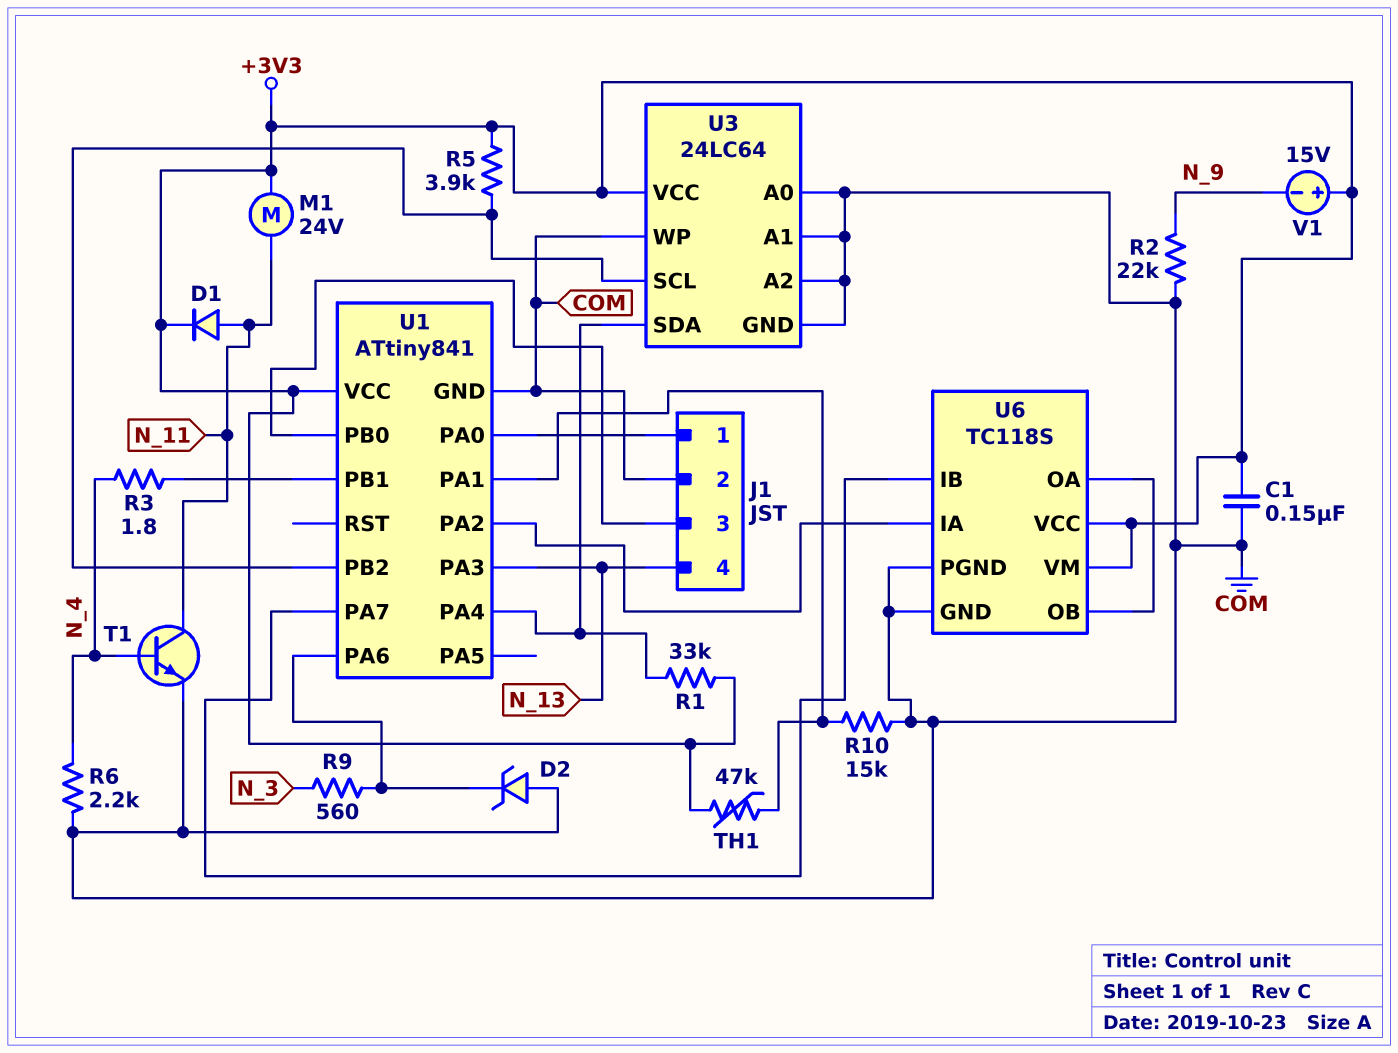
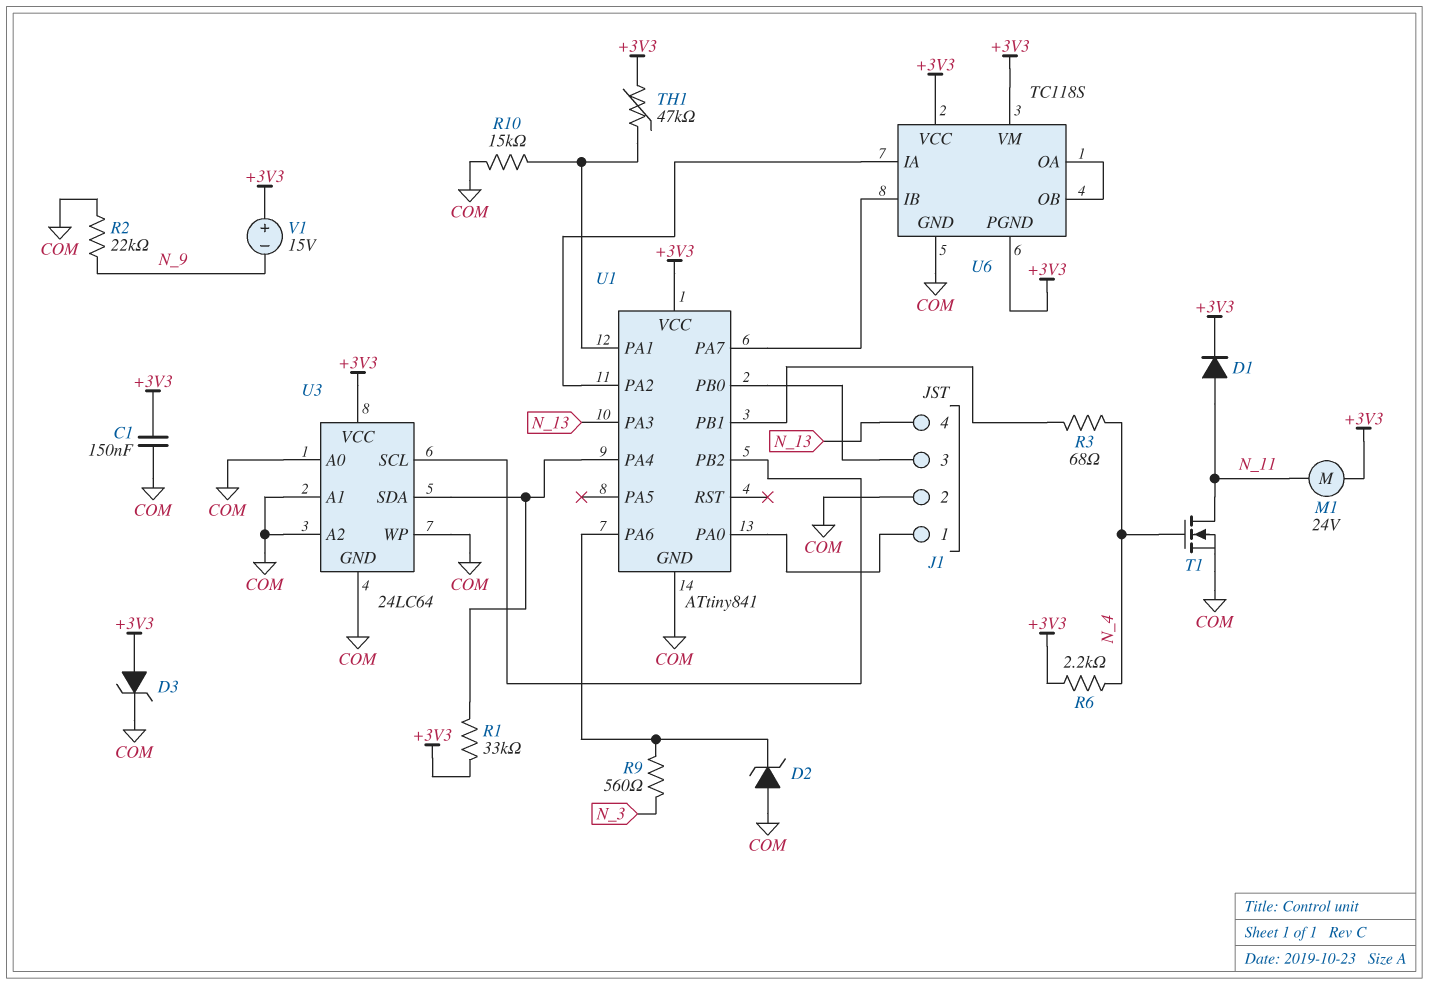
D3: none -> zener (A +3V3, K COM)
R3: 1.8 (N_4, U1/PB1) -> 68 (N_4, U1/PB1)
R5: 3.9k (+3V3, U1/PB2) -> none
R6: 2.2k (COM, N_4) -> 2.2k (+3V3, N_4)
T1: NPN (B N_4, C N_11, E COM) -> NMOS (G N_4, D N_11, S COM)
U6 pin PGND: COM -> +3V3

